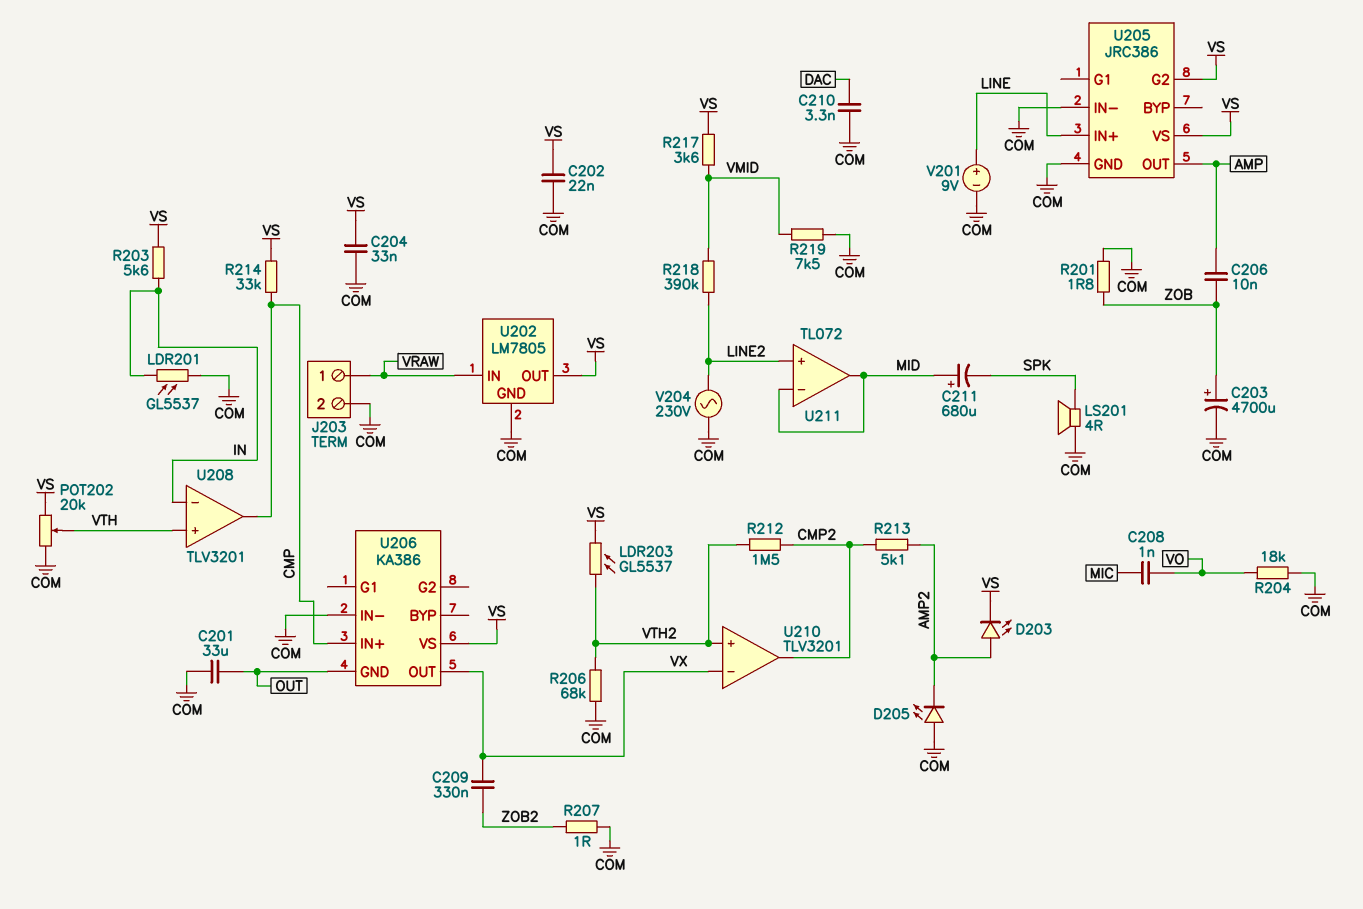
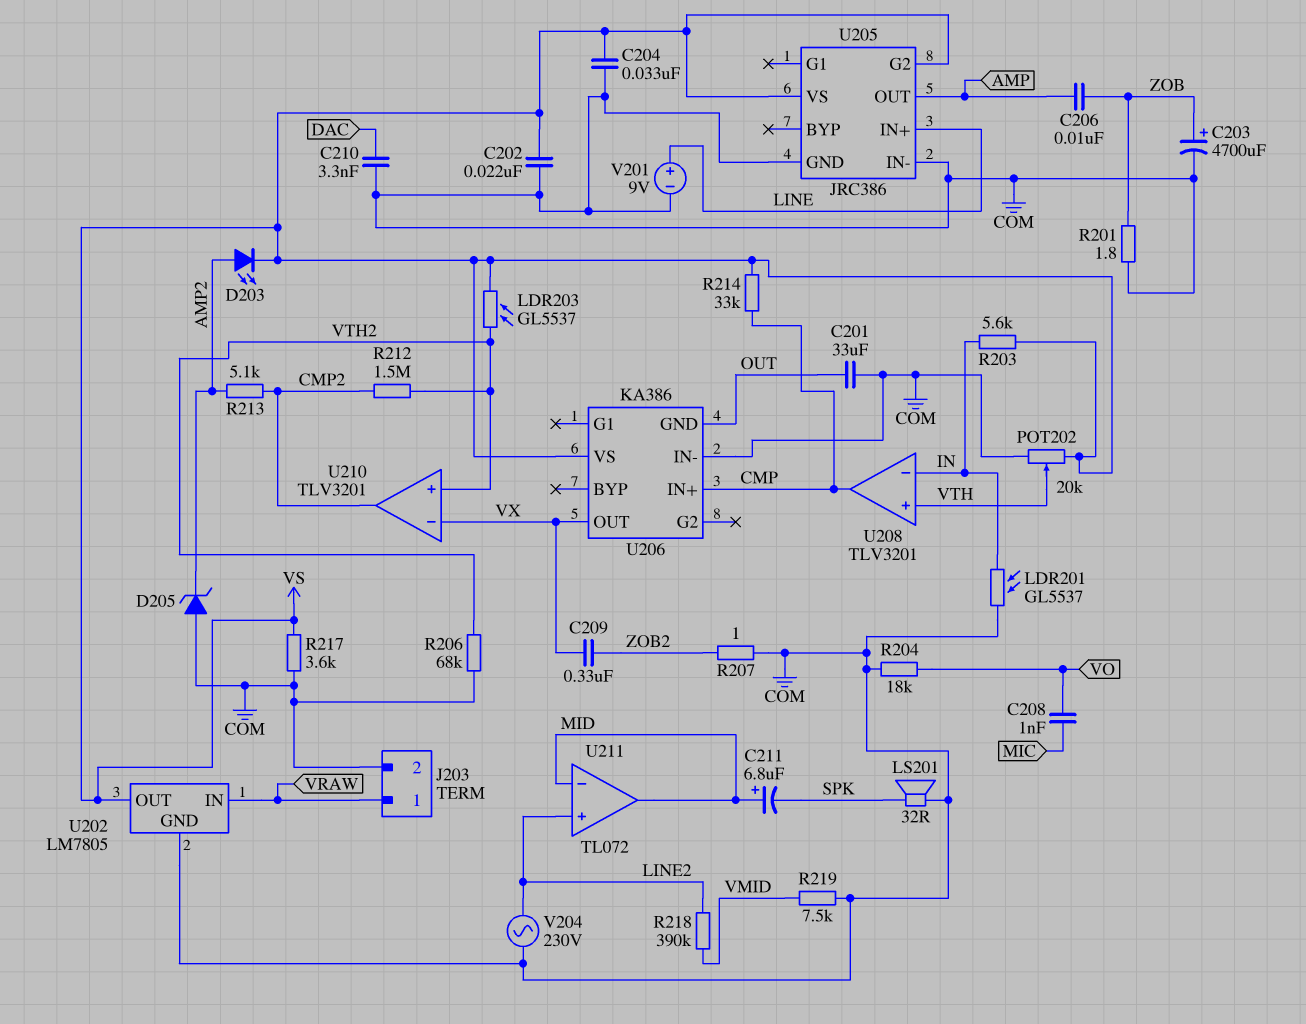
C211: 680uF (plus MID, minus SPK) -> 6.8uF (plus MID, minus SPK)
D205: LED (A COM, K AMP2) -> zener (A COM, K AMP2)
LS201: speaker 4R (COM, SPK) -> speaker 32R (COM, SPK)
R217: 3.6k (VMID, VS) -> 3.6k (COM, VS)

